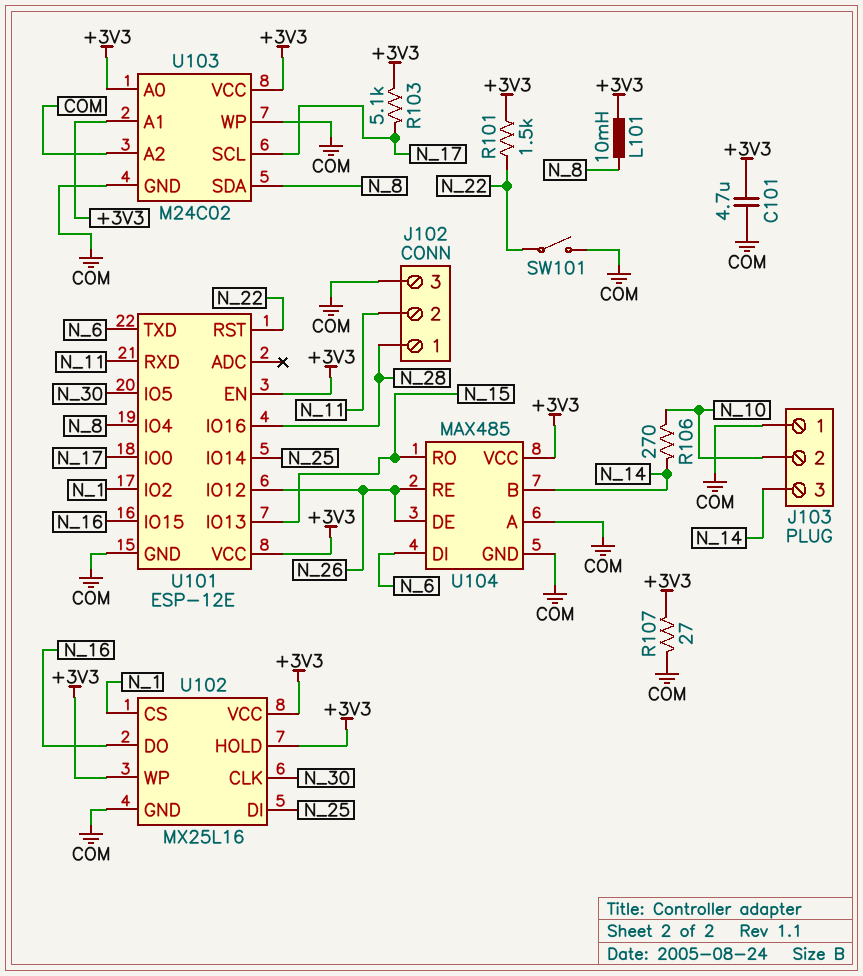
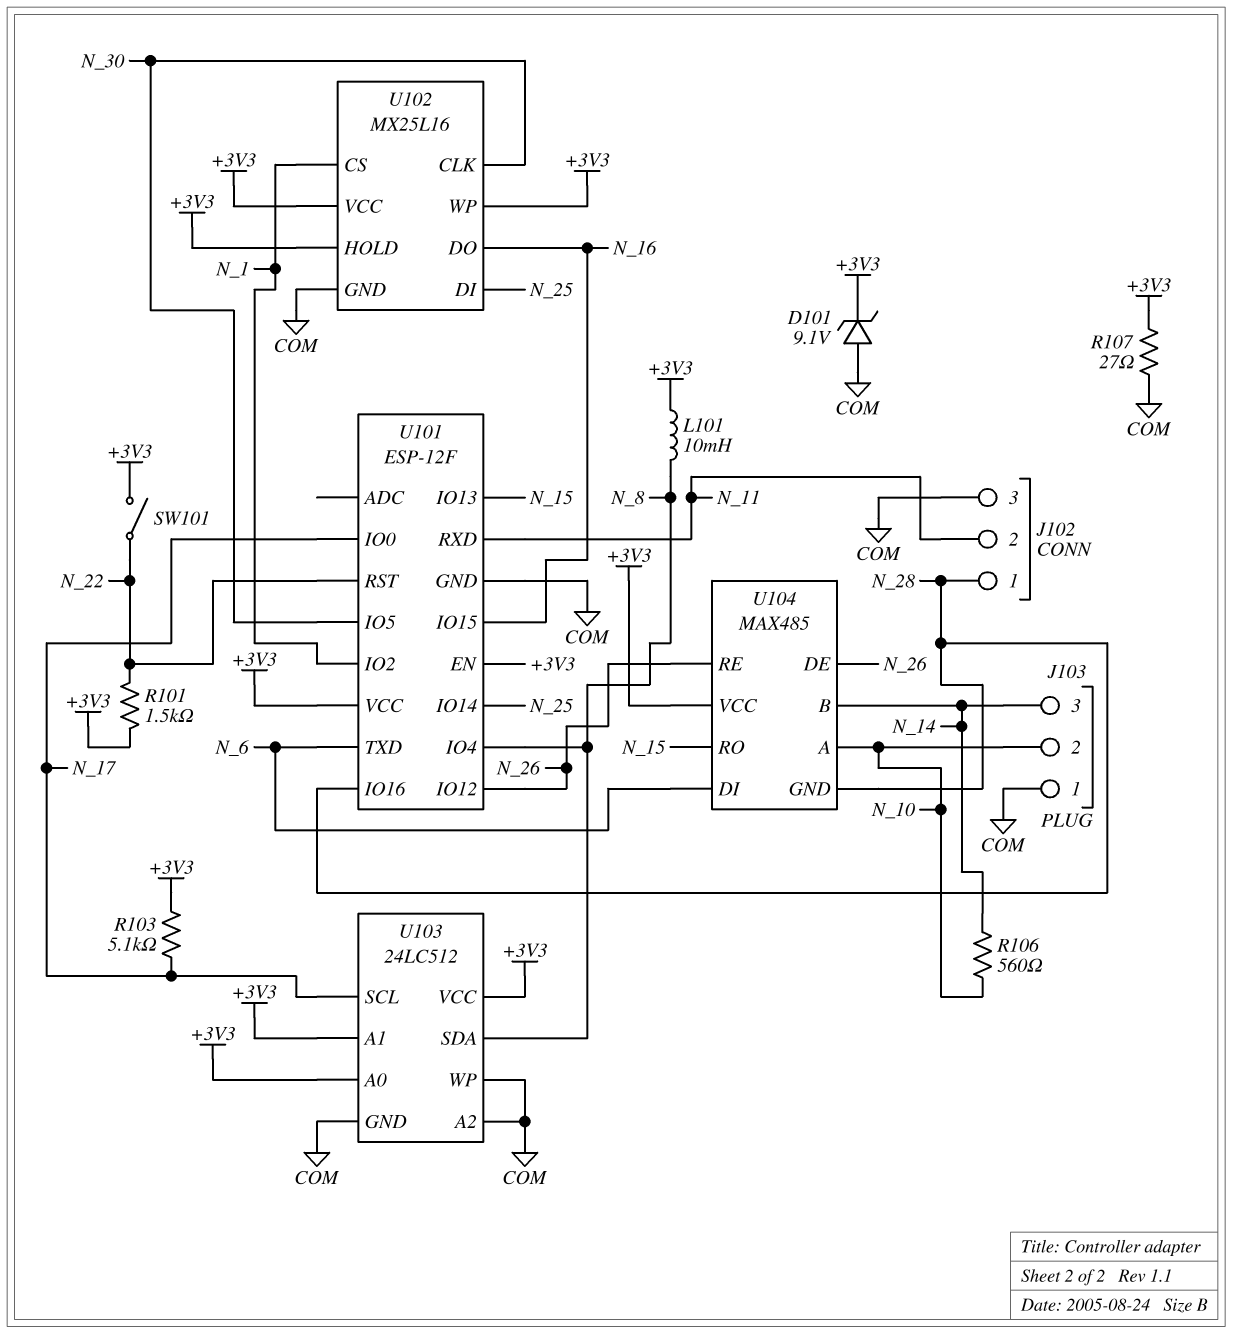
C101: 4.7uF (+3V3, COM) -> none
D101: none -> zener 9.1V (A COM, K +3V3)
R106: 270 (N_10, N_14) -> 560 (N_10, N_14)
SW101: switch (COM, N_22) -> switch (+3V3, N_22)
U101: ESP-12E -> ESP-12F
U103: M24C02 -> 24LC512
U104 pin A: COM -> N_10
U104 pin GND: COM -> N_28

